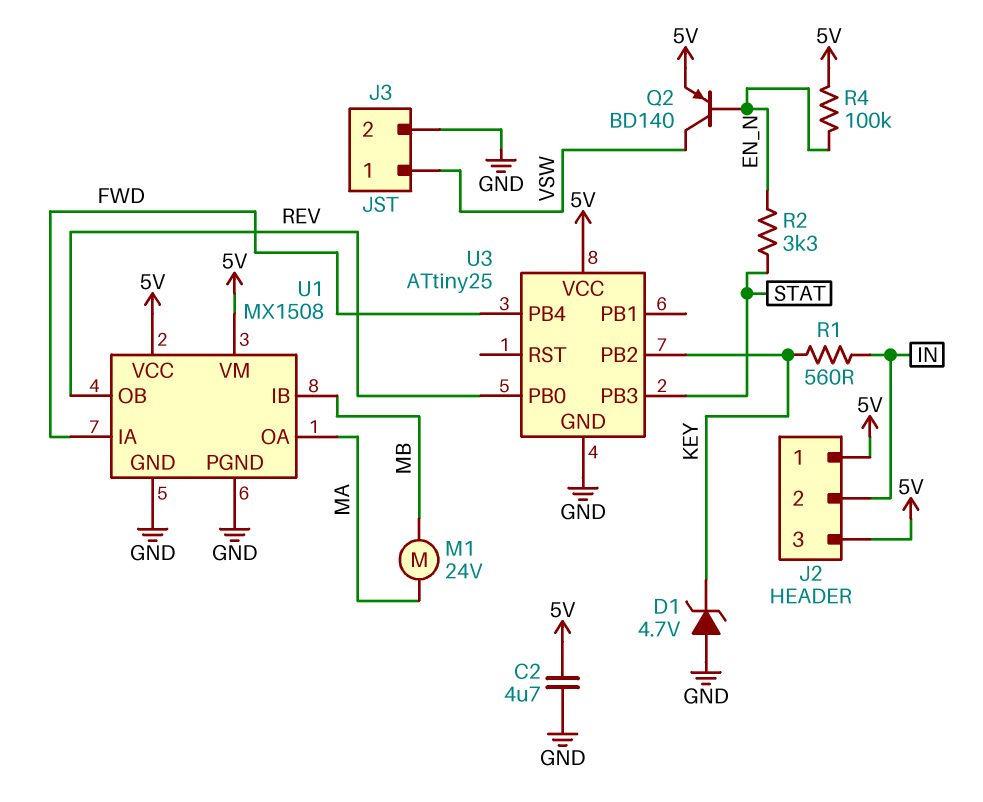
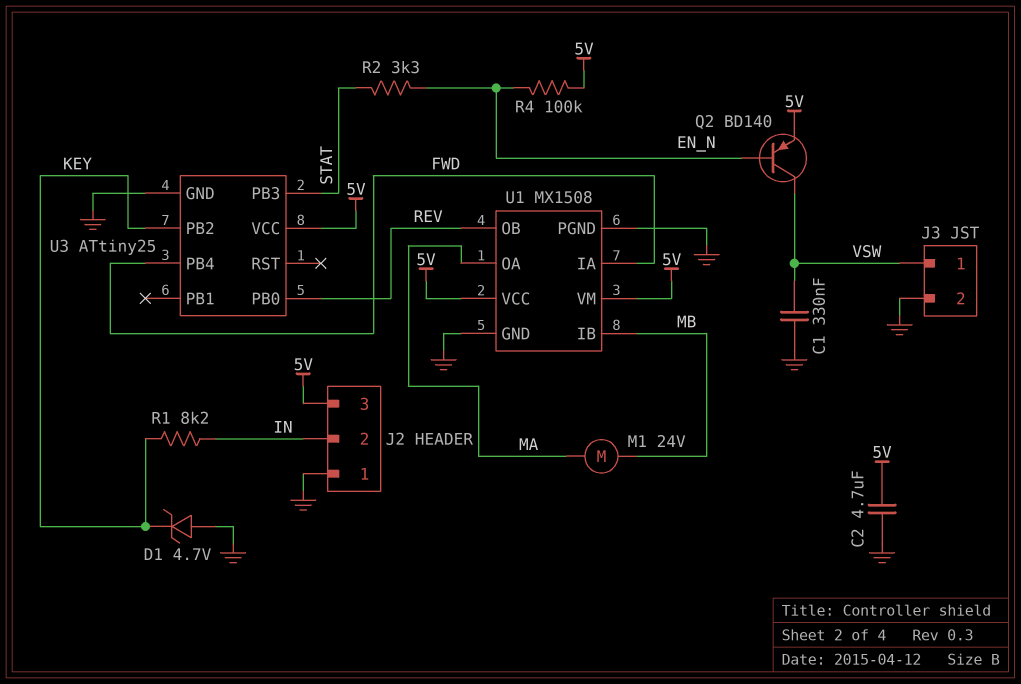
C1: none -> 330nF (GND, VSW)
J2 pin 1: 5V -> GND
R1: 560 (IN, KEY) -> 8.2k (IN, KEY)

